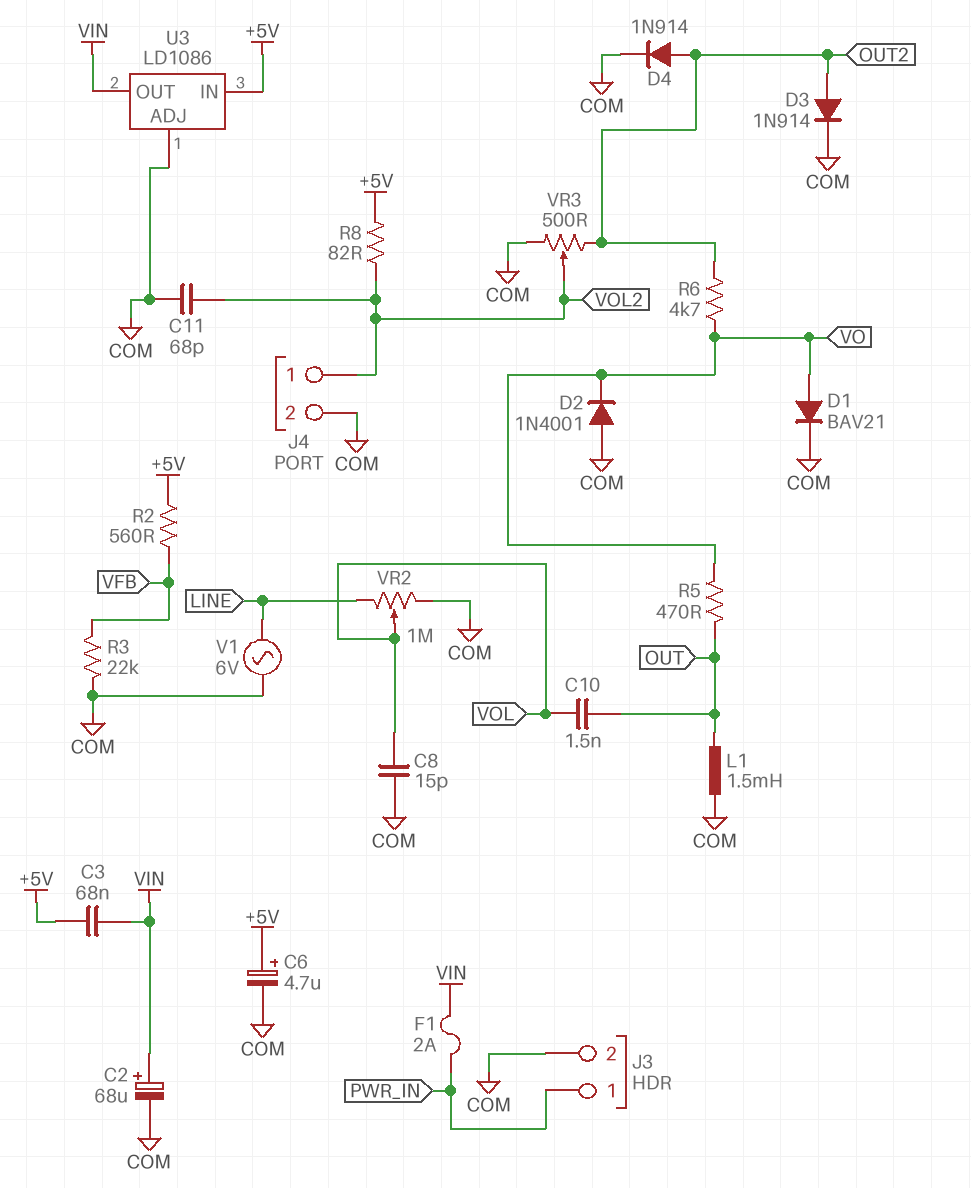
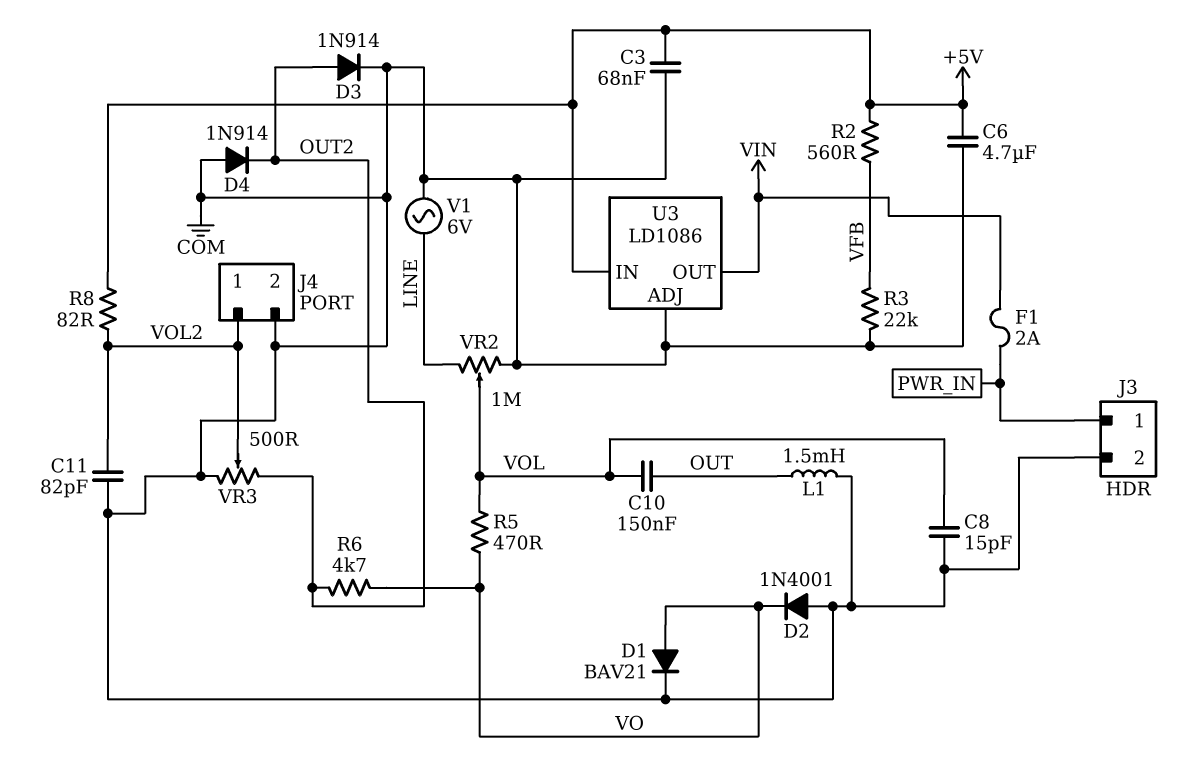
C2: 68uF (plus VIN, minus COM) -> none
C3: 68nF (+5V, VIN) -> 68nF (+5V, COM)
C6: 4.7uF (plus +5V, minus COM) -> 4.7uF (+5V, COM)
C10: 1.5nF (OUT, VOL) -> 150nF (OUT, VOL)
C11: 68pF (COM, VOL2) -> 82pF (COM, VOL2)
D4: diode 1N914 (A OUT2, K COM) -> diode 1N914 (A COM, K OUT2)
R5: 470 (OUT, VO) -> 470 (VO, VOL)

